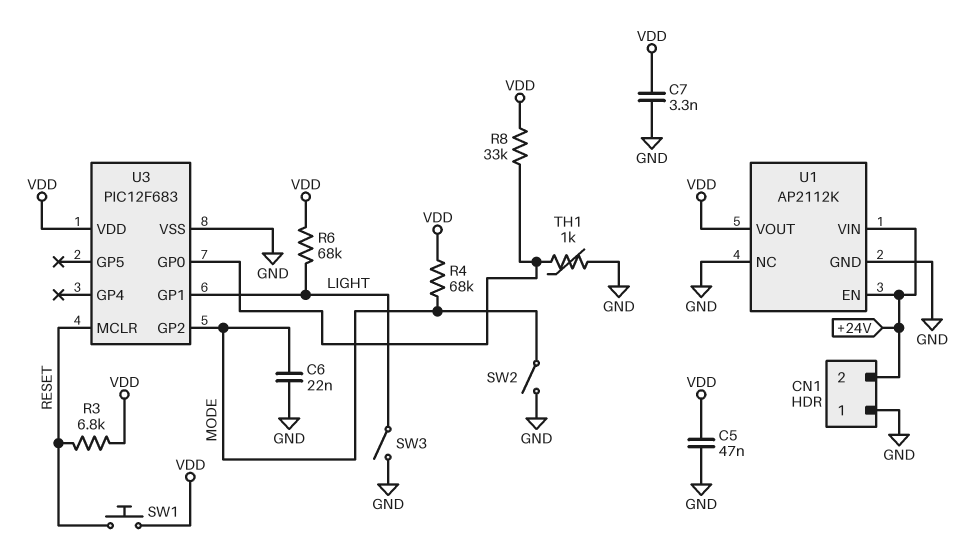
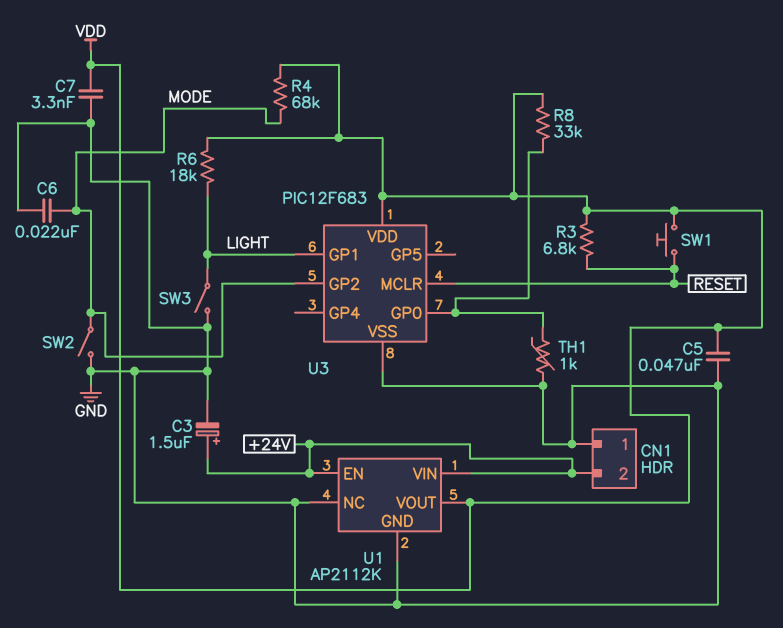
C3: none -> 1.5uF (plus +24V, minus GND)
R6: 68k (LIGHT, VDD) -> 18k (LIGHT, VDD)

